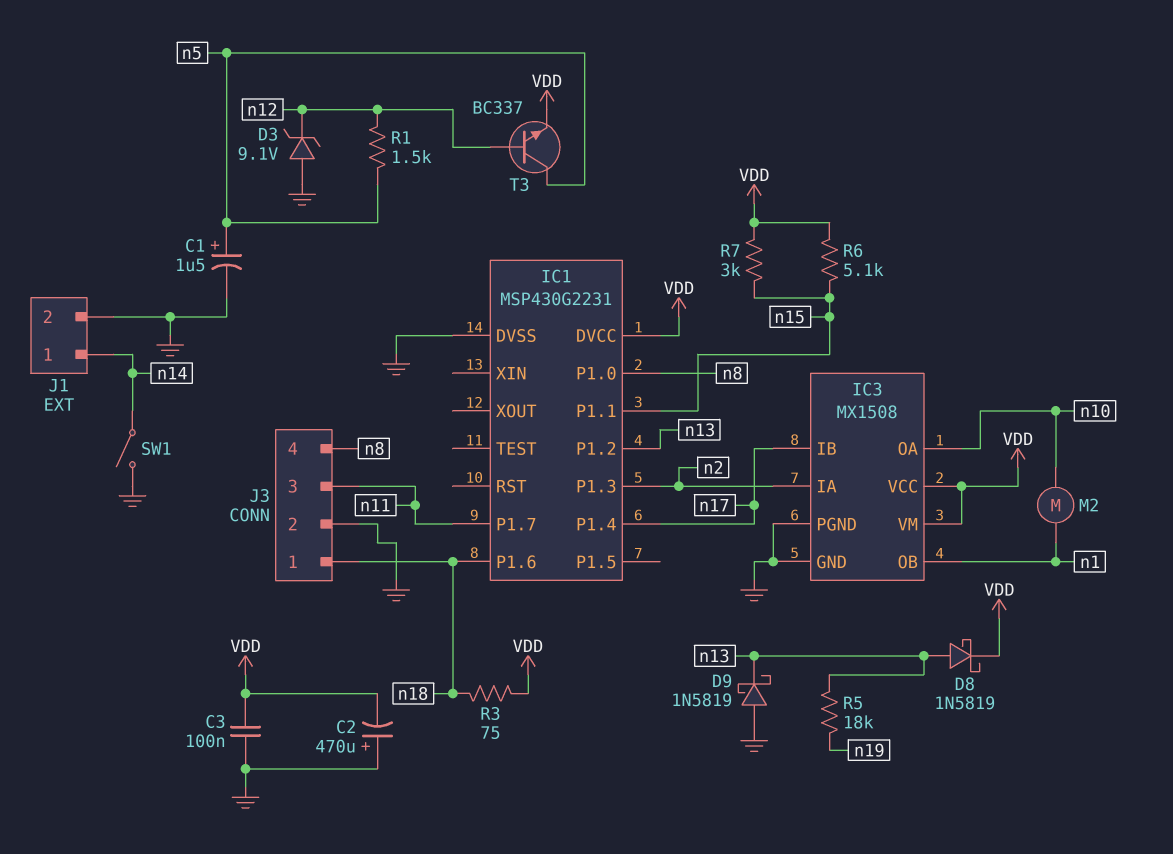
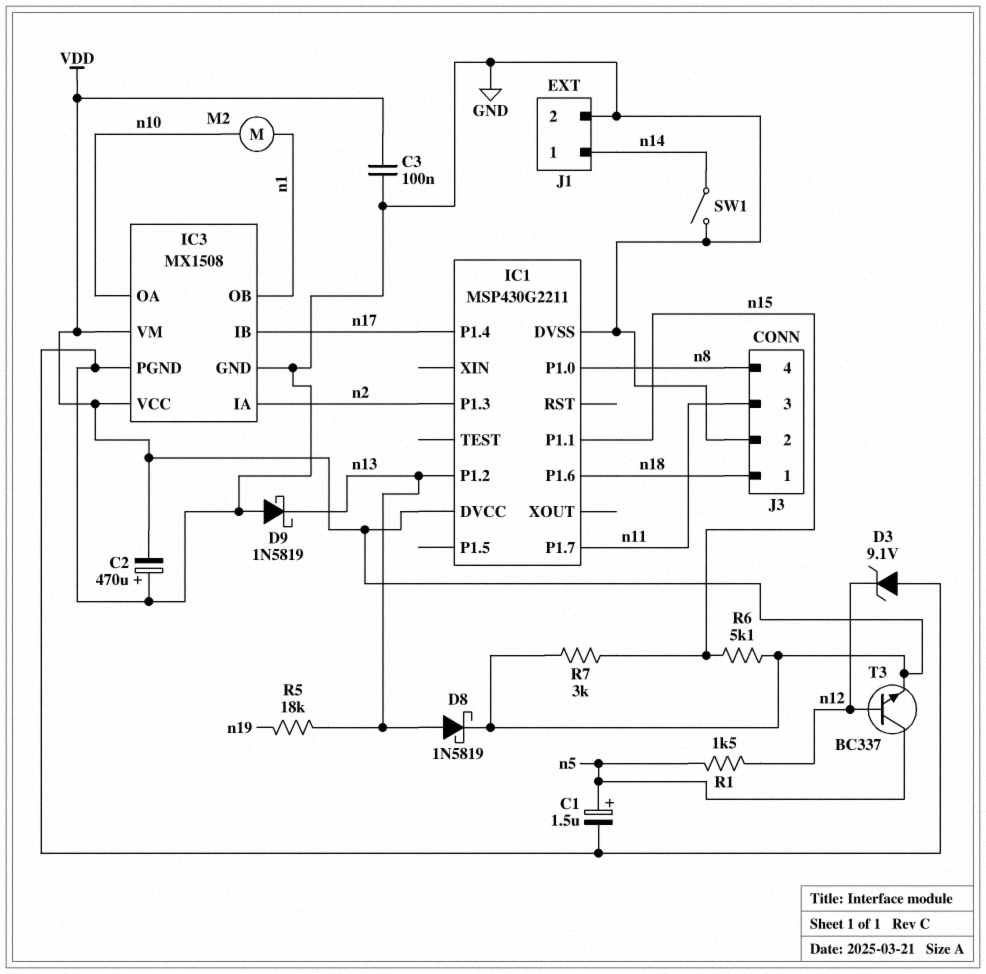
IC1: MSP430G2231 -> MSP430G2211
R3: 75 (VDD, n18) -> none

